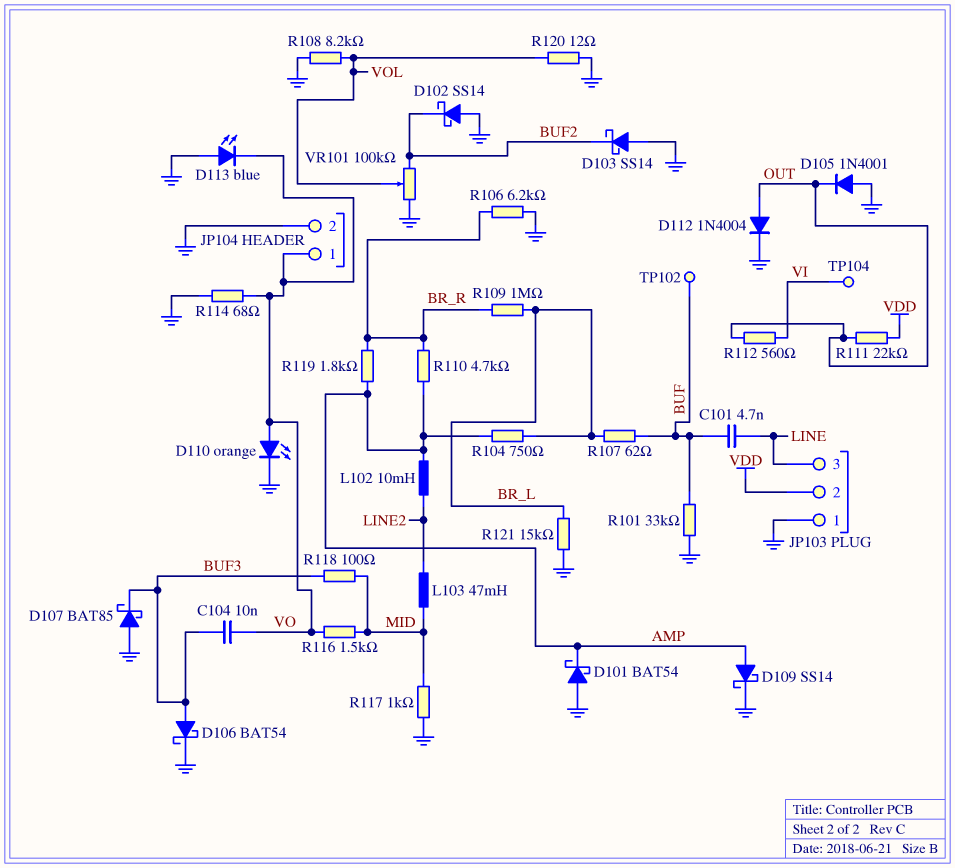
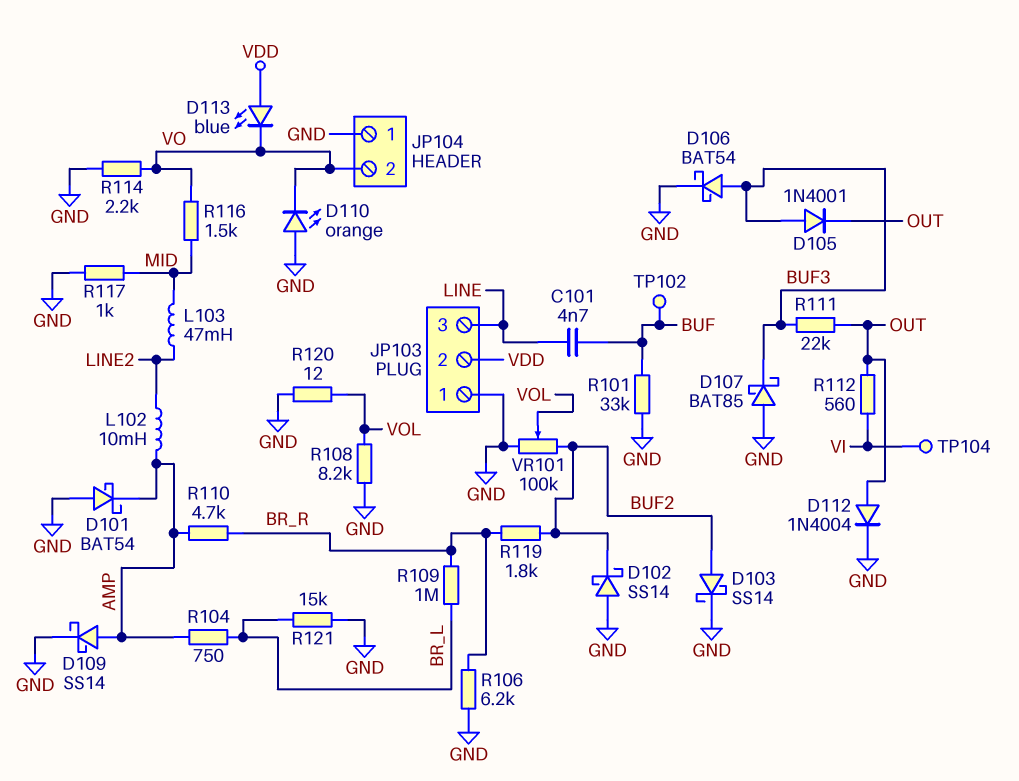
C104: 10nF (BUF3, VO) -> none
D103: schottky SS14 (A GND, K BUF2) -> schottky SS14 (A BUF2, K GND)
D105: diode 1N4001 (A GND, K OUT) -> diode 1N4001 (A BUF3, K OUT)
D110: LED orange (A VO, K GND) -> LED orange (A GND, K VO)
D113: LED blue (A GND, K VO) -> LED blue (A VDD, K VO)
JP104 pin 1: VO -> GND
JP104 pin 2: GND -> VO
R107: 62 (BR_L, BUF) -> none
R111: 22k (OUT, VDD) -> 22k (BUF3, OUT)
R114: 68 (GND, VO) -> 2.2k (GND, VO)
R118: 100 (BUF3, MID) -> none
R119: 1.8k (AMP, BR_R) -> 1.8k (BR_R, BUF2)

